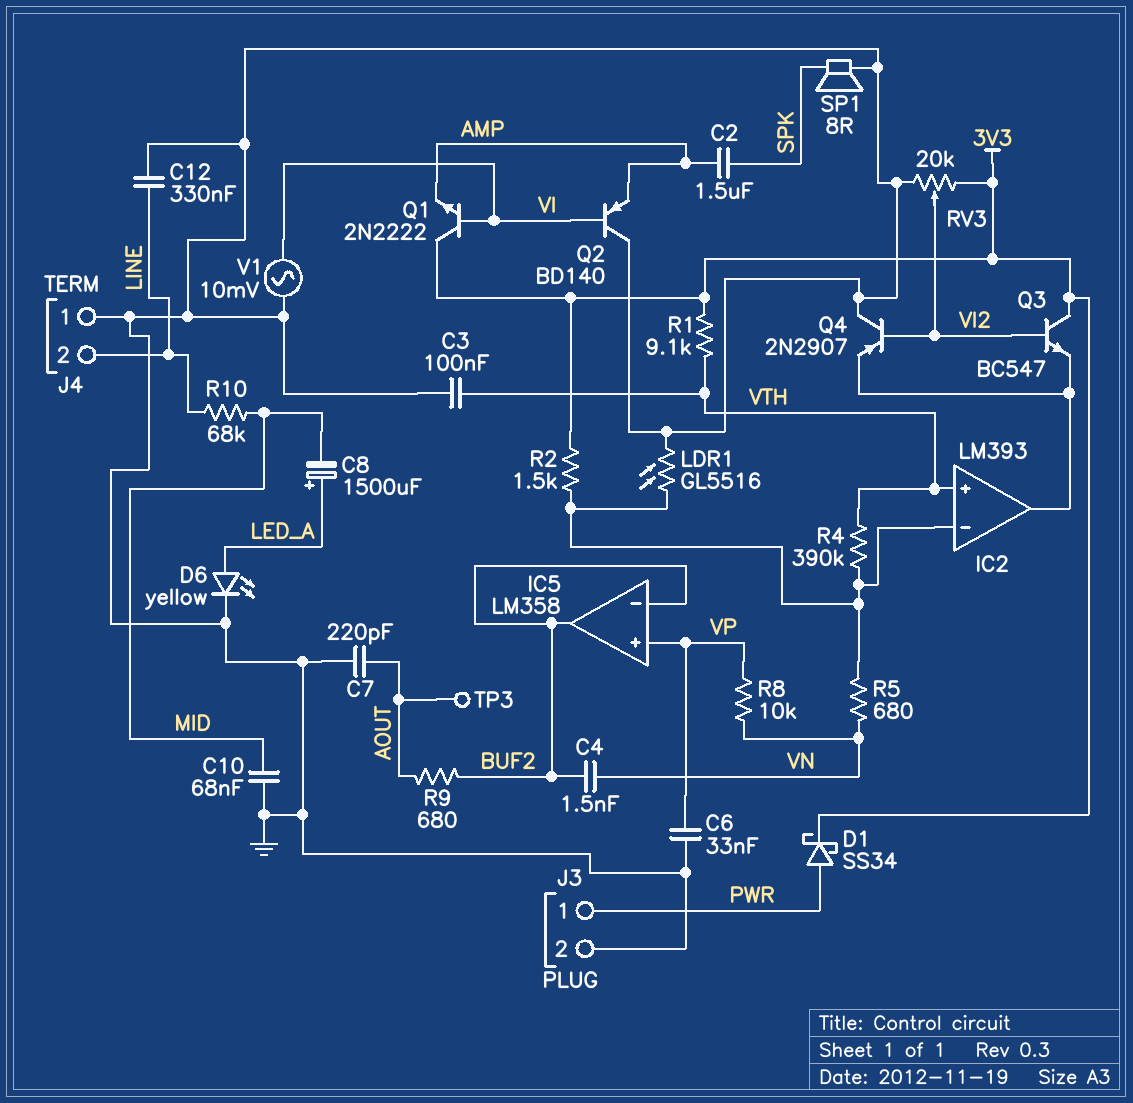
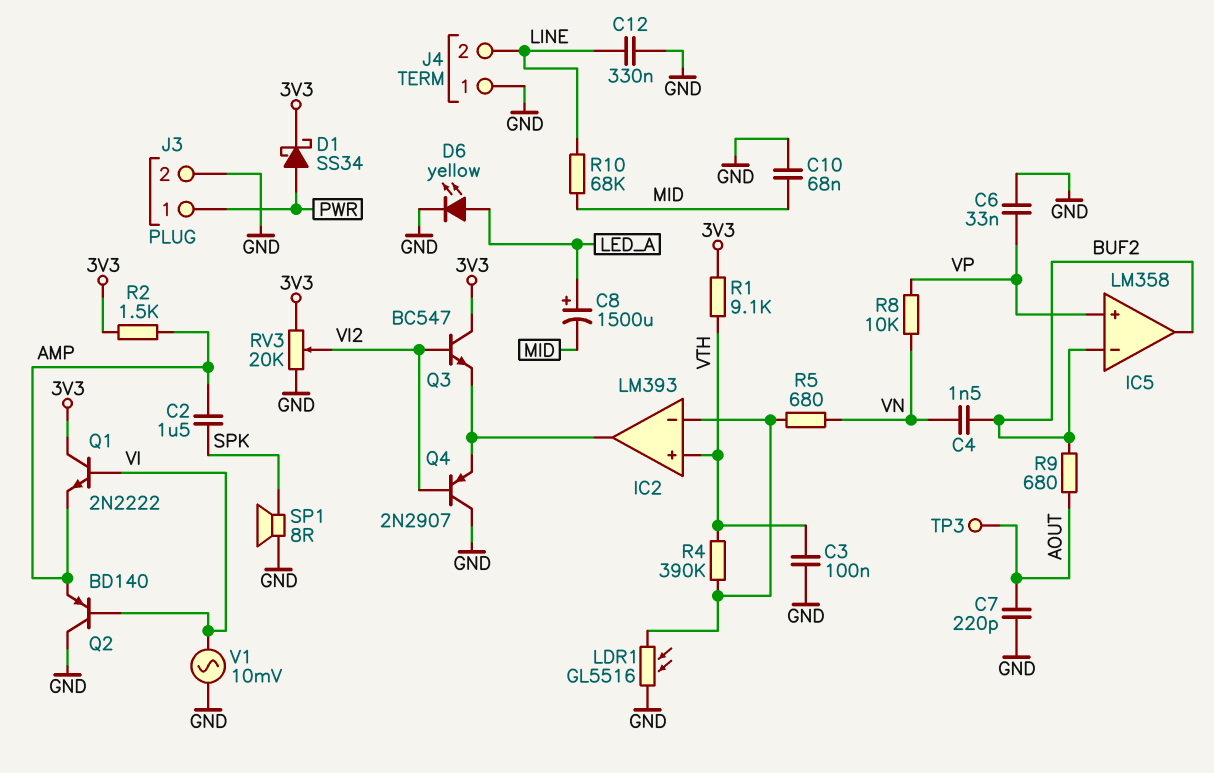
R2: 1.5k (3V3, IC2/in-) -> 1.5k (3V3, AMP)

